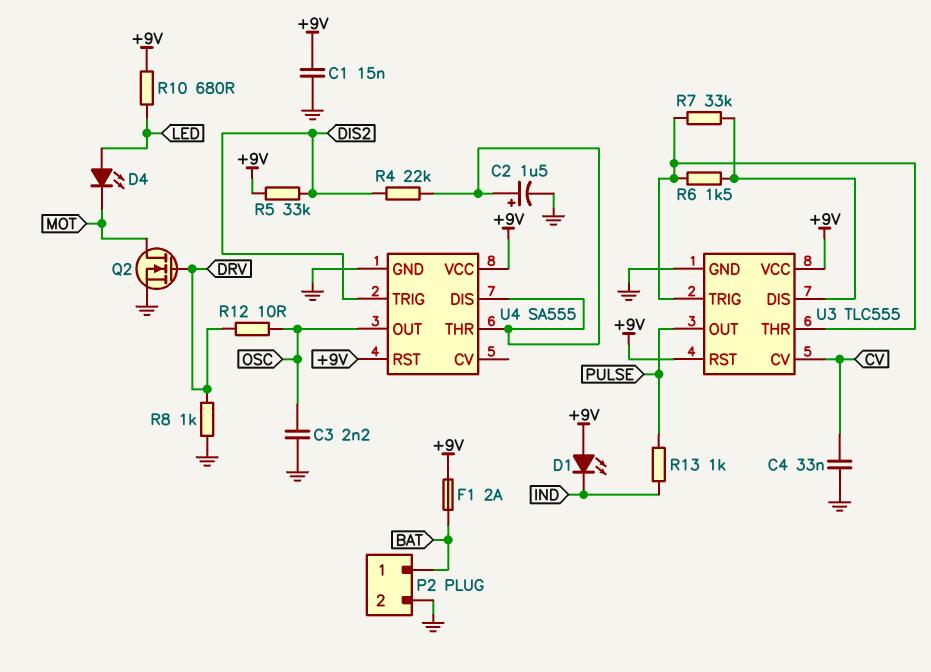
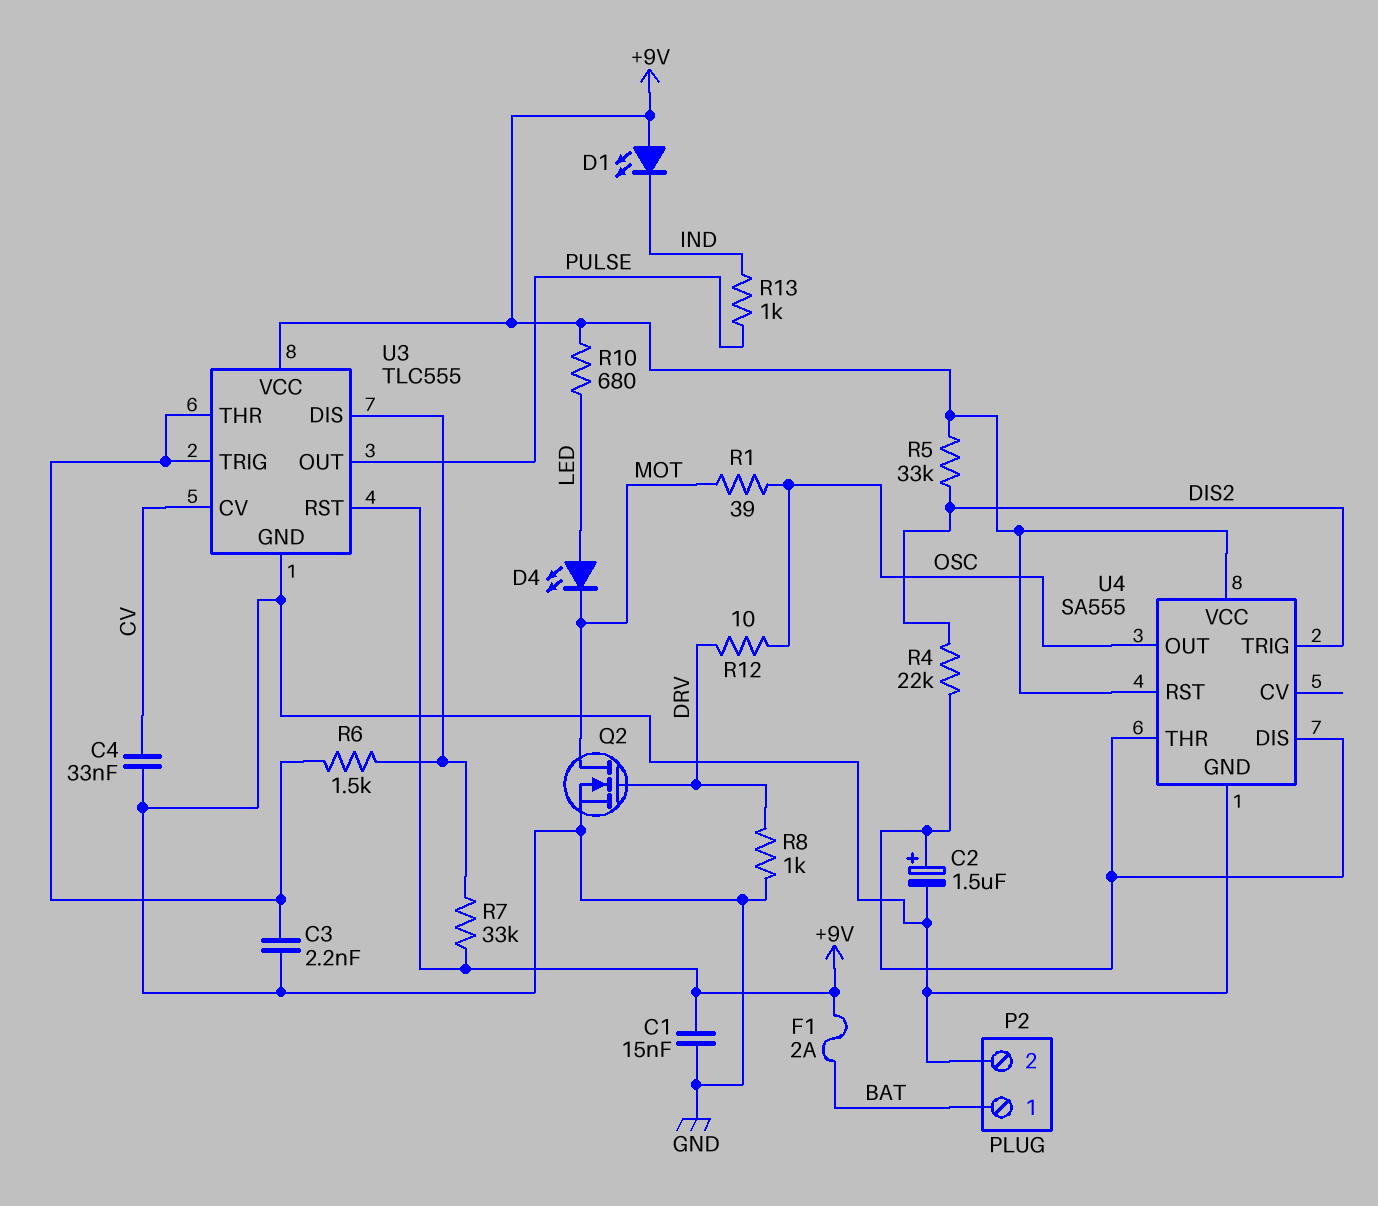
C3: 2.2nF (GND, OSC) -> 2.2nF (GND, U3/THR)
R1: none -> 39 (MOT, OSC)
R7: 33k (U3/DIS, U3/THR) -> 33k (+9V, U3/DIS)

